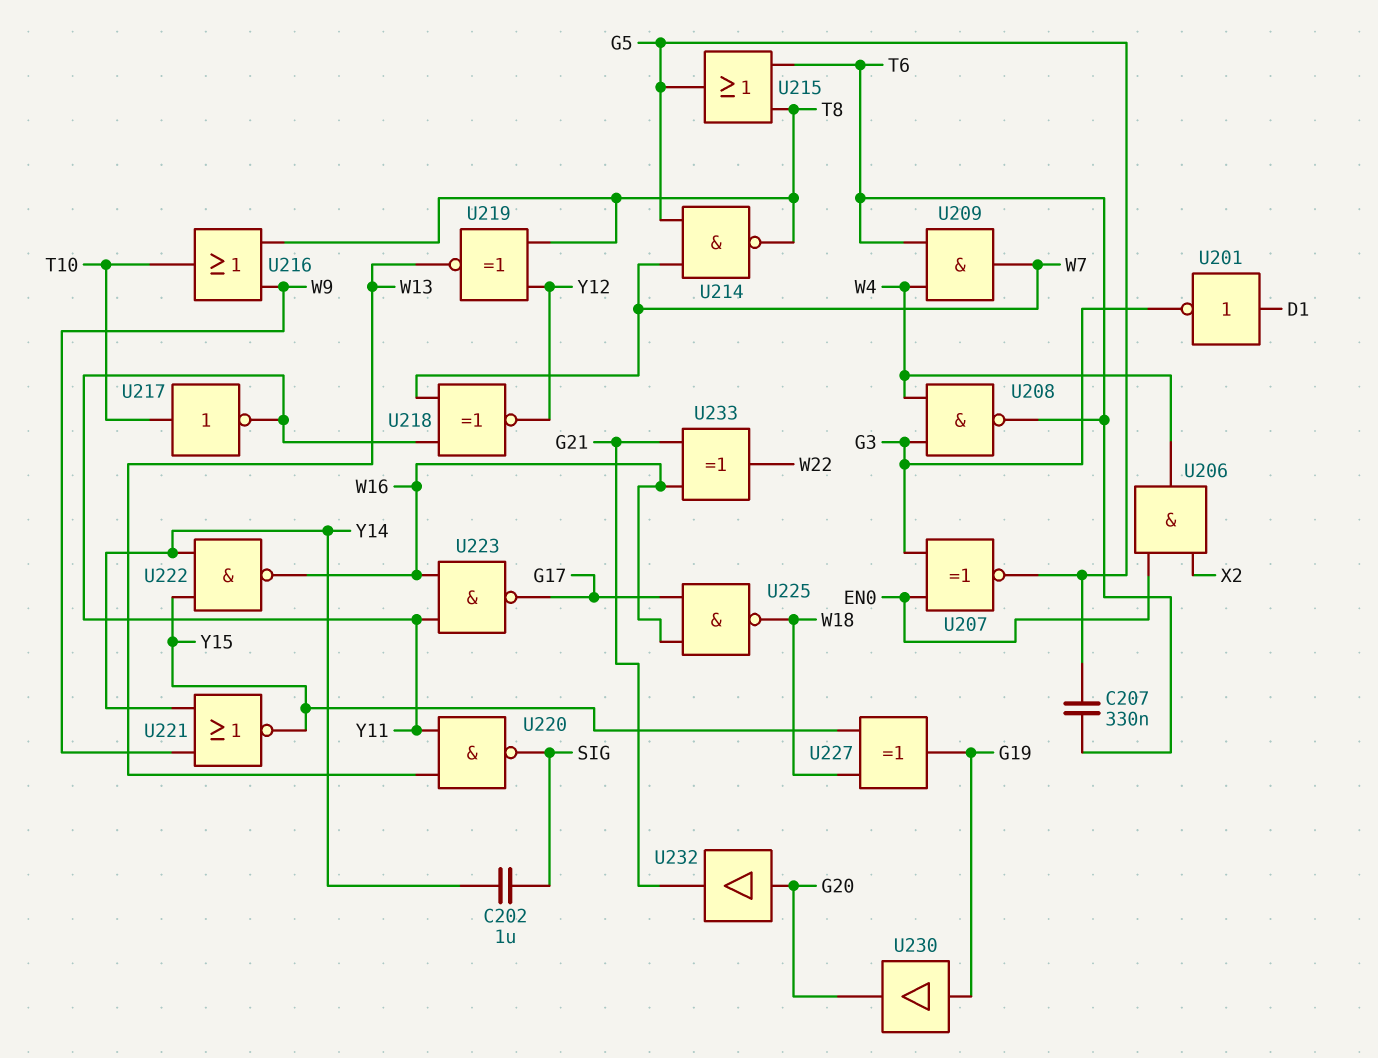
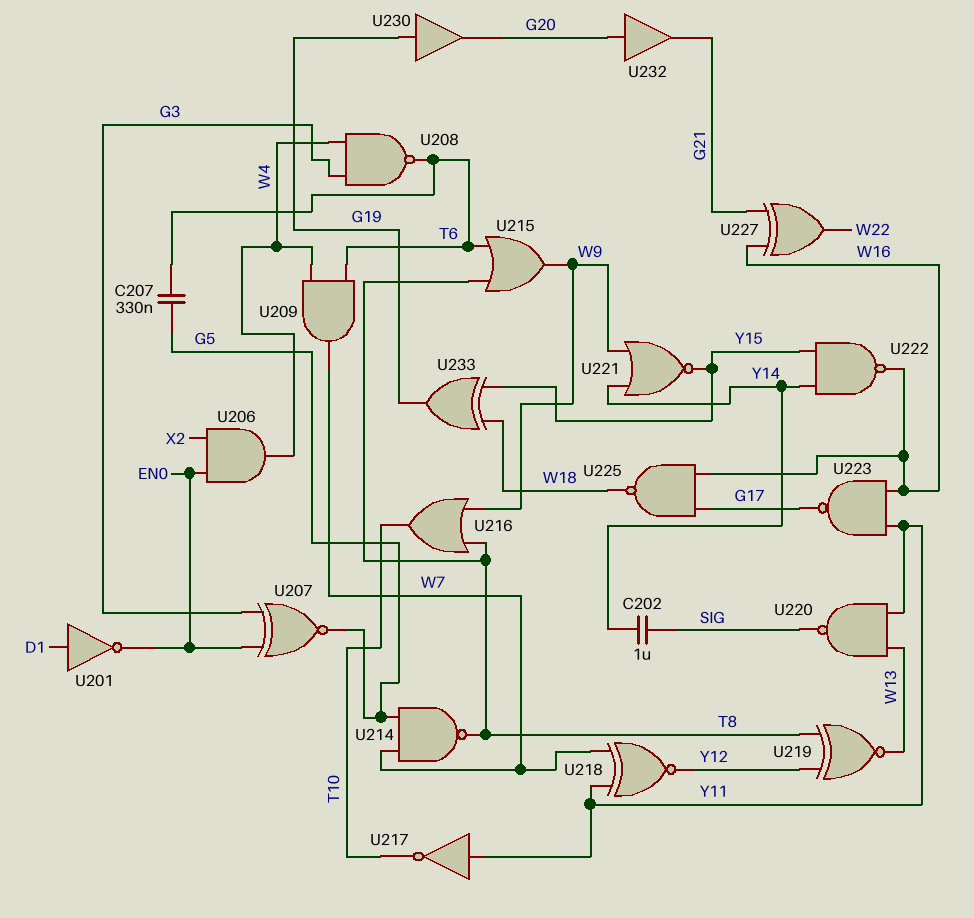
U201: NOT (in D1, out G3) -> NOT (in D1, out EN0)
U215: OR (in T6, in T8, out G5) -> OR (in T6, in T8, out W9)
U217: NOT (in T10, out Y11) -> NOT (in Y11, out T10)
U227: XOR (in W18, in Y15, out G19) -> XOR (in G21, in W16, out W22)
U233: XOR (in G21, in W16, out W22) -> XOR (in W18, in Y15, out G19)

